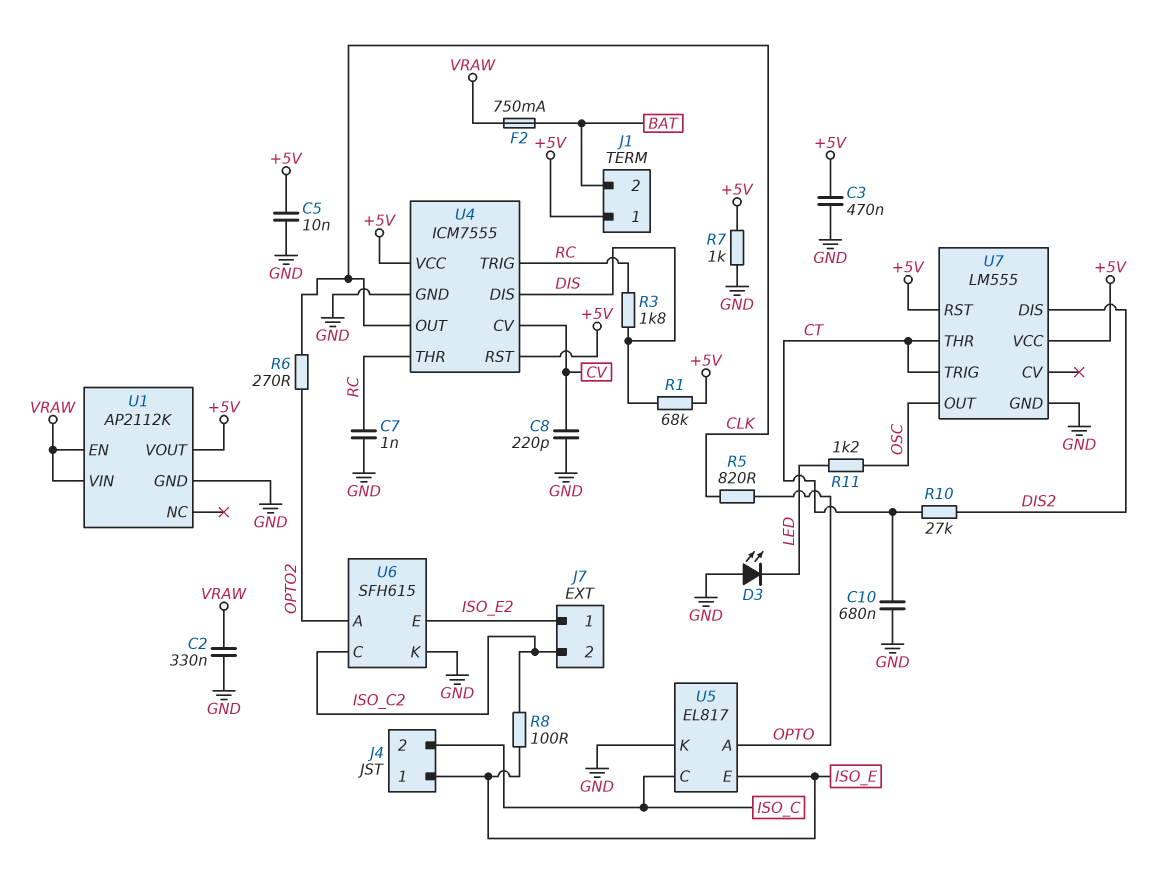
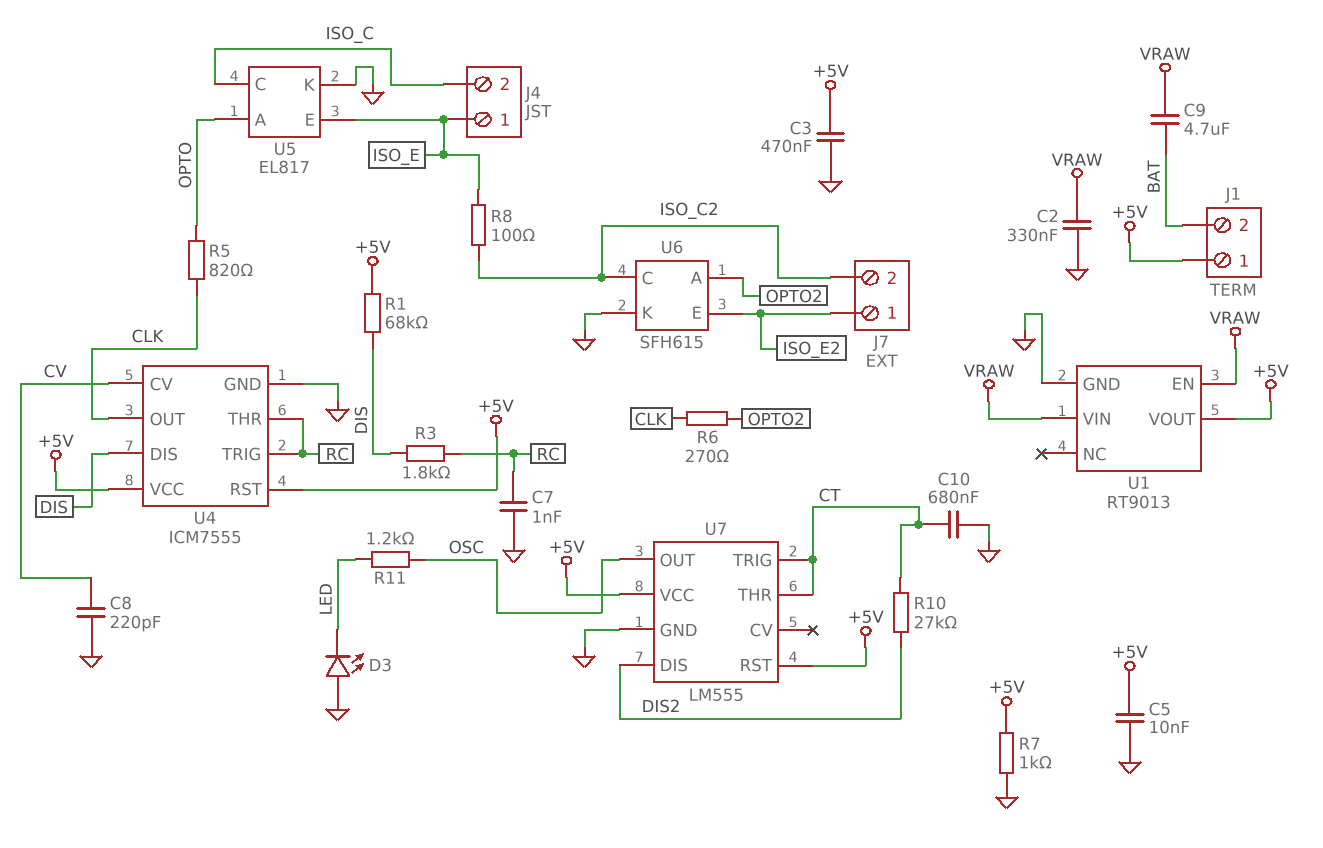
C9: none -> 4.7uF (BAT, VRAW)
F2: 750mA (BAT, VRAW) -> none
U1: AP2112K -> RT9013

